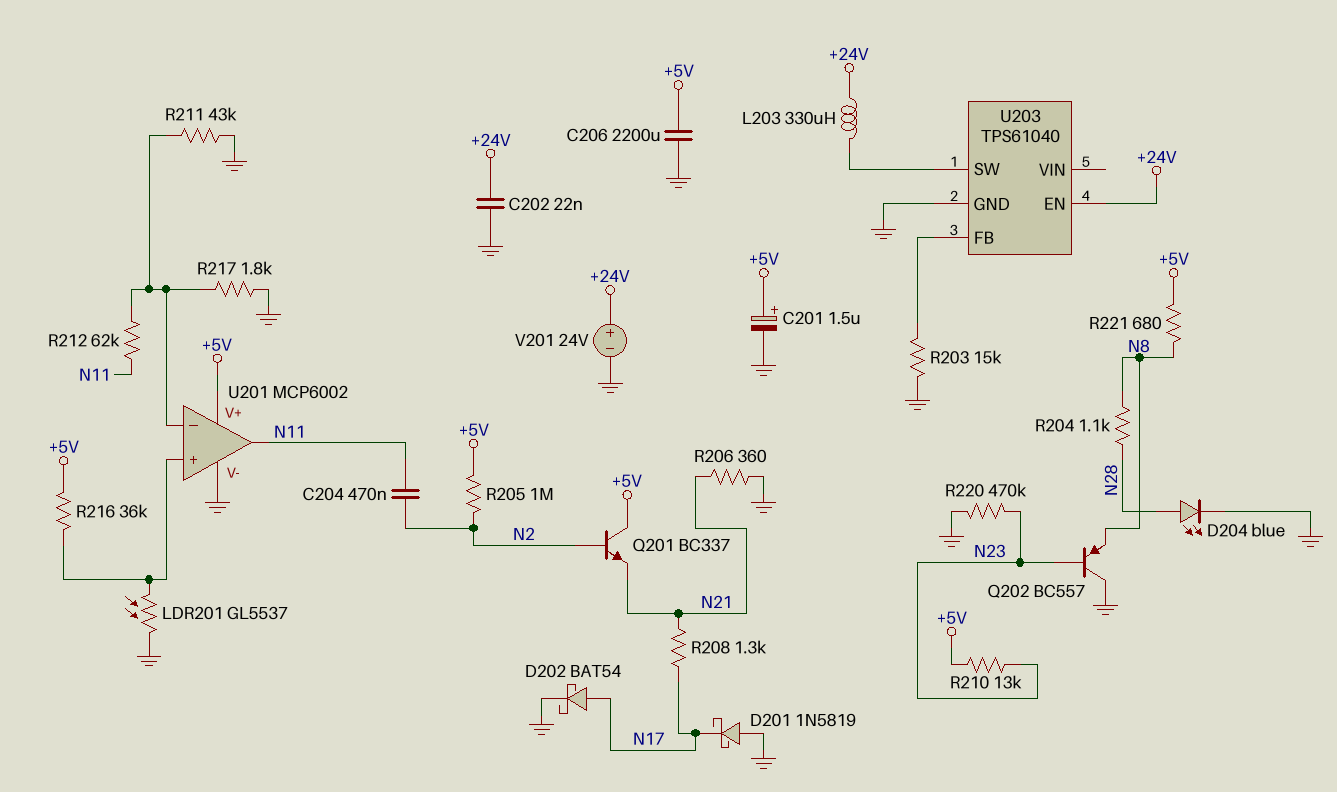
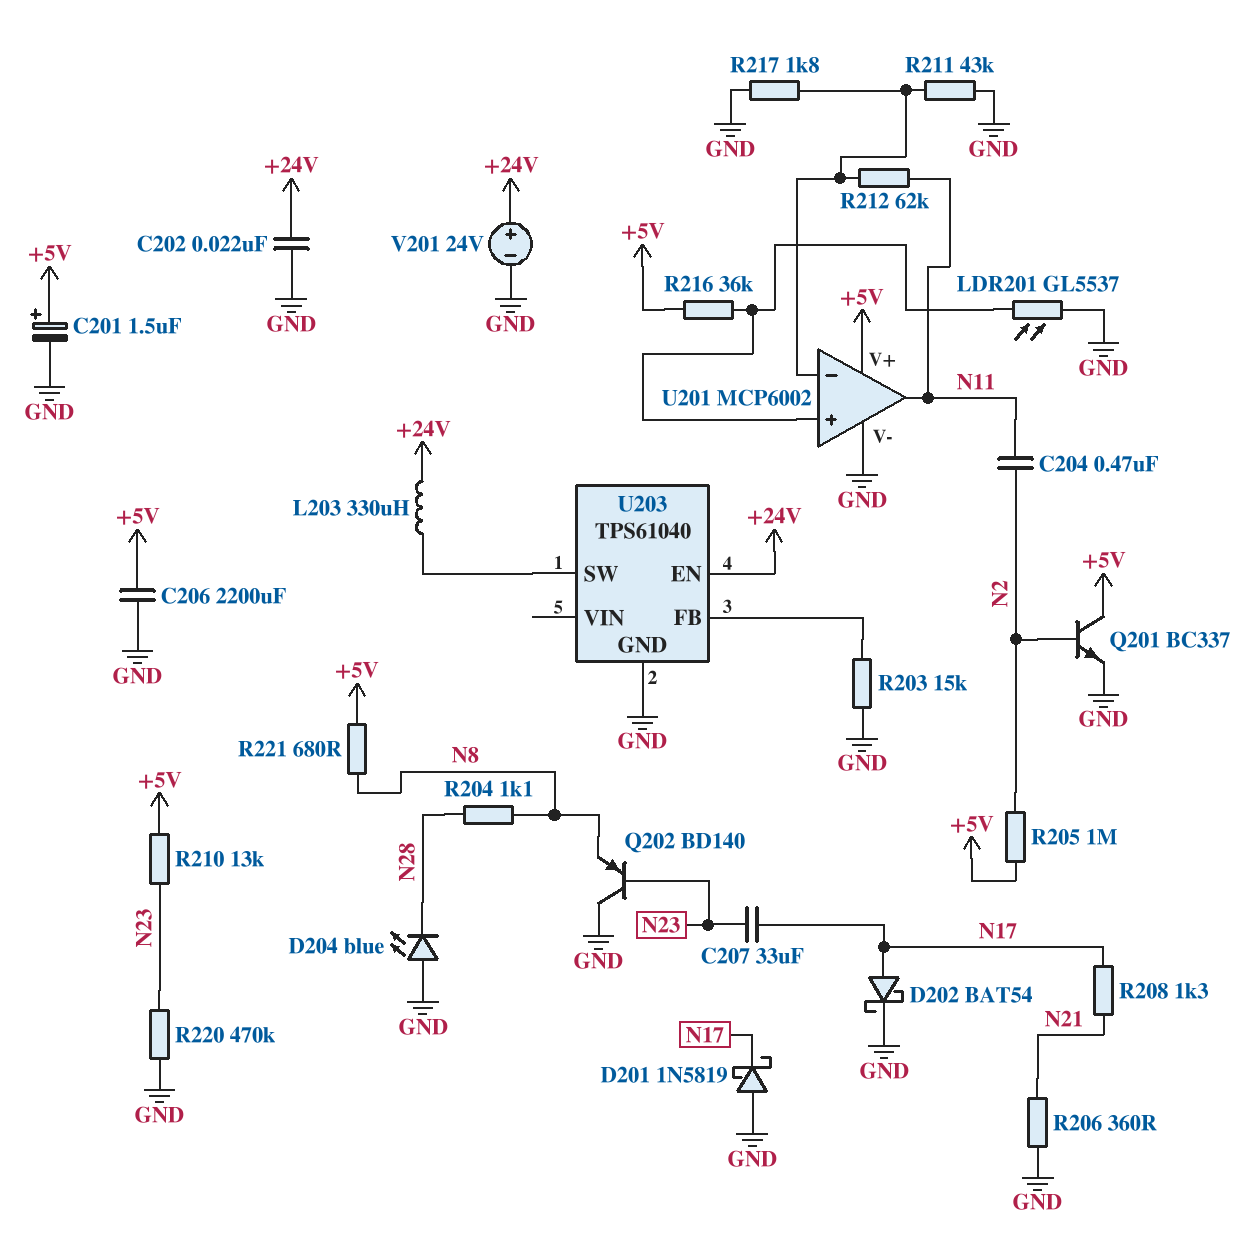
C207: none -> 33uF (N17, N23)
D204: LED blue (A N28, K GND) -> LED blue (A GND, K N28)
Q201: NPN BC337 (B N2, C +5V, E N21) -> NPN BC337 (B N2, C +5V, E GND)
Q202: PNP BC557 (B N23, C GND, E N8) -> PNP BD140 (B N23, C GND, E N8)

